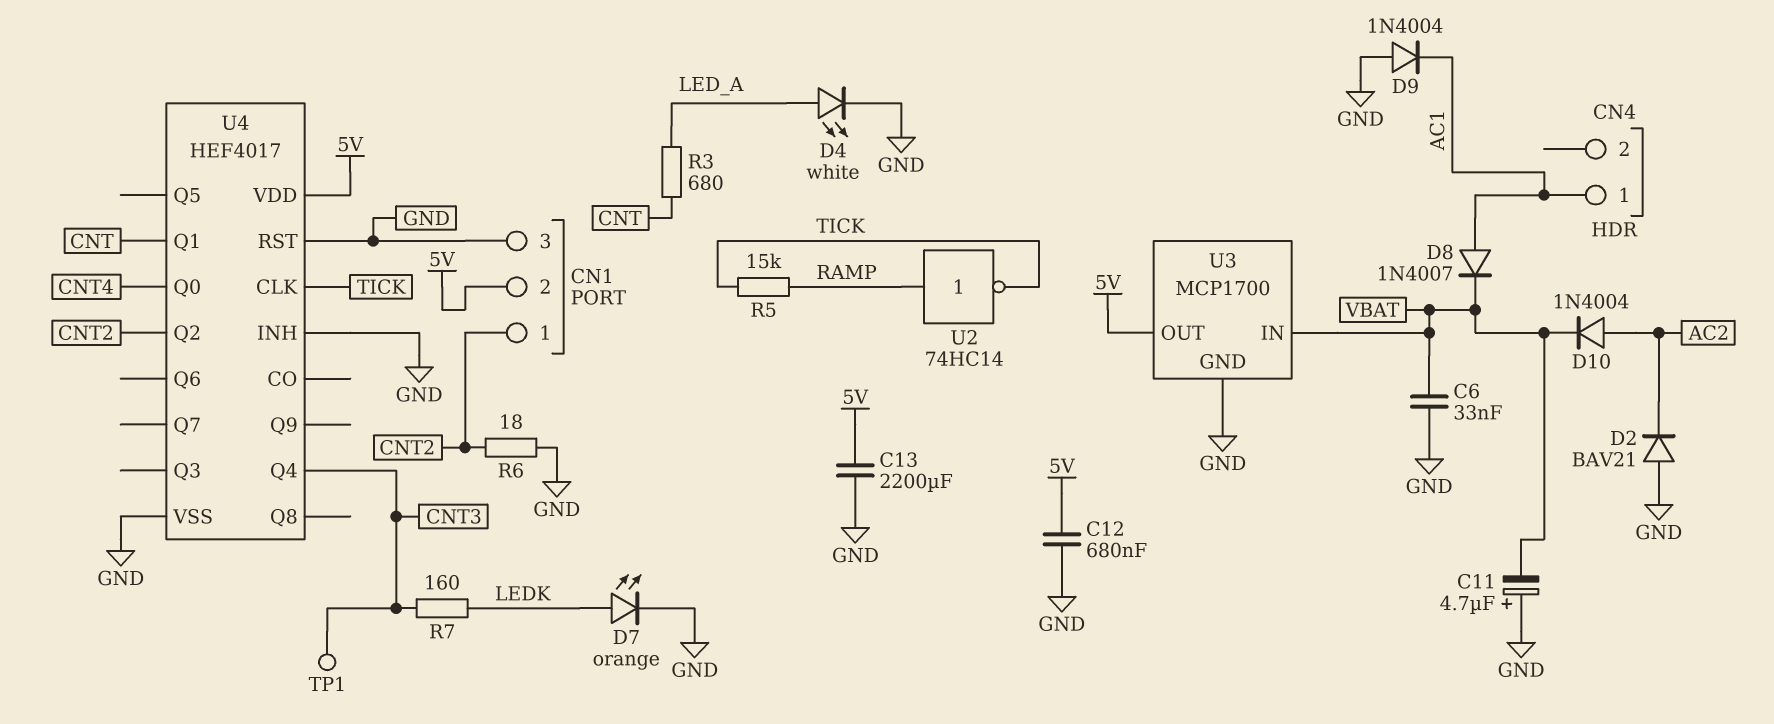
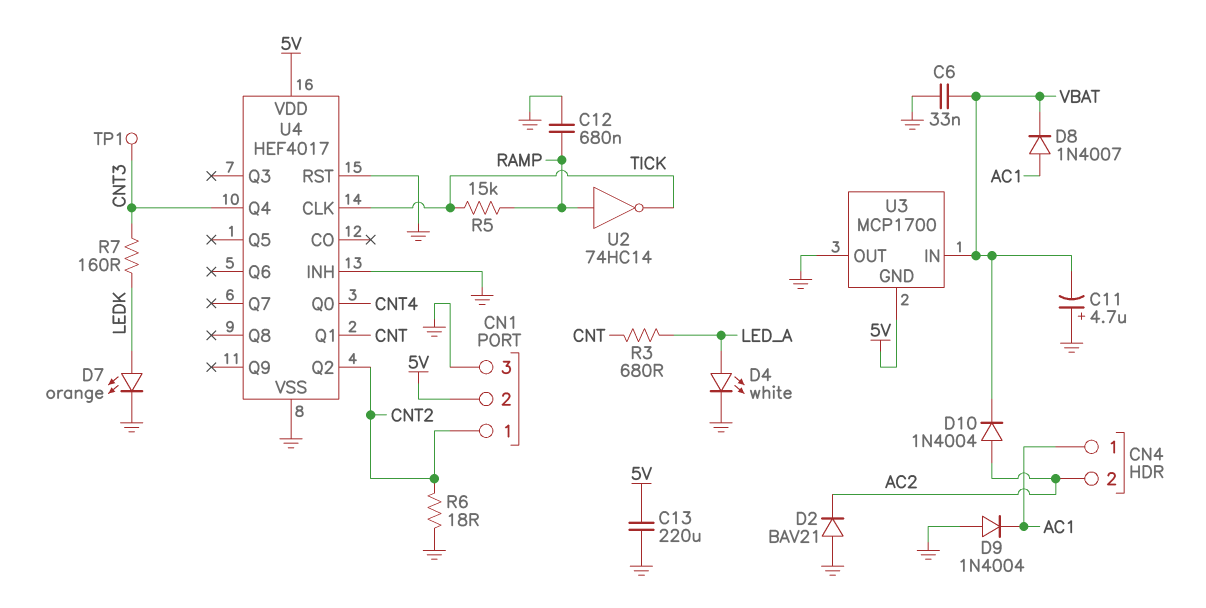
C12: 680nF (5V, GND) -> 680nF (GND, RAMP)
C13: 2200uF (5V, GND) -> 220uF (5V, GND)
CN4 pin 2: none -> AC2
U3 pin GND: GND -> 5V
U3 pin OUT: 5V -> GND

